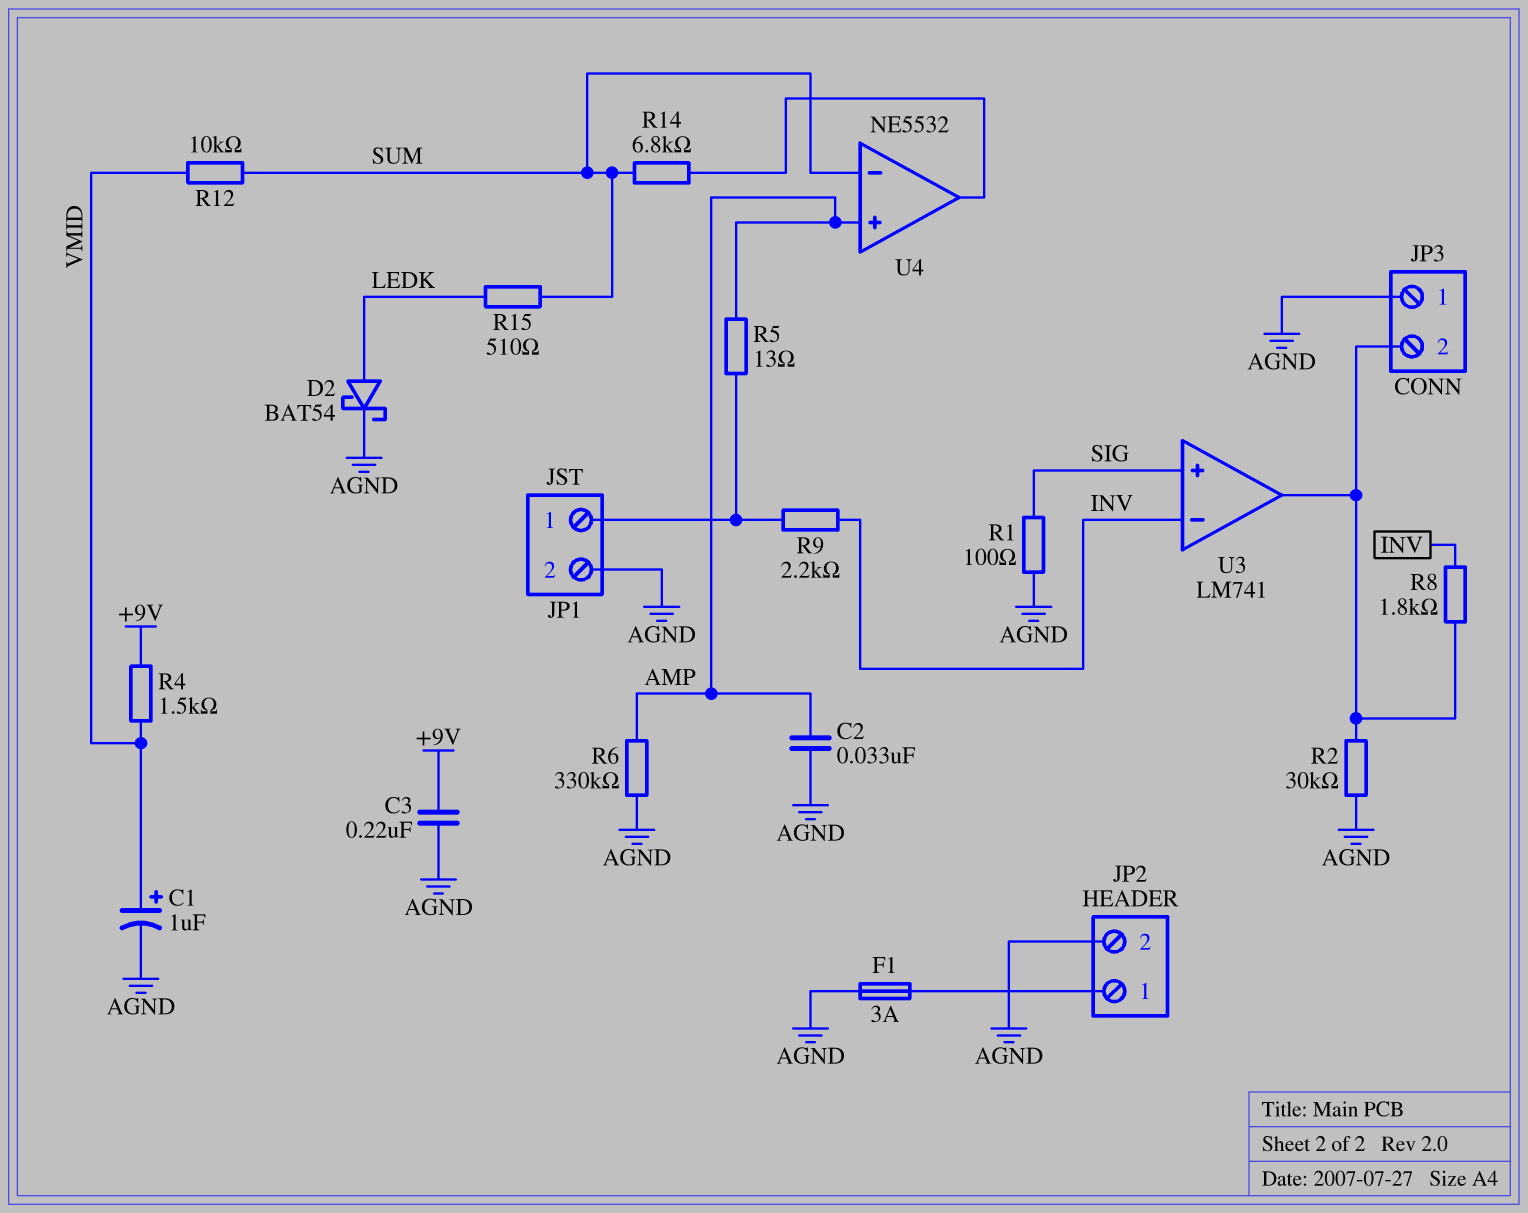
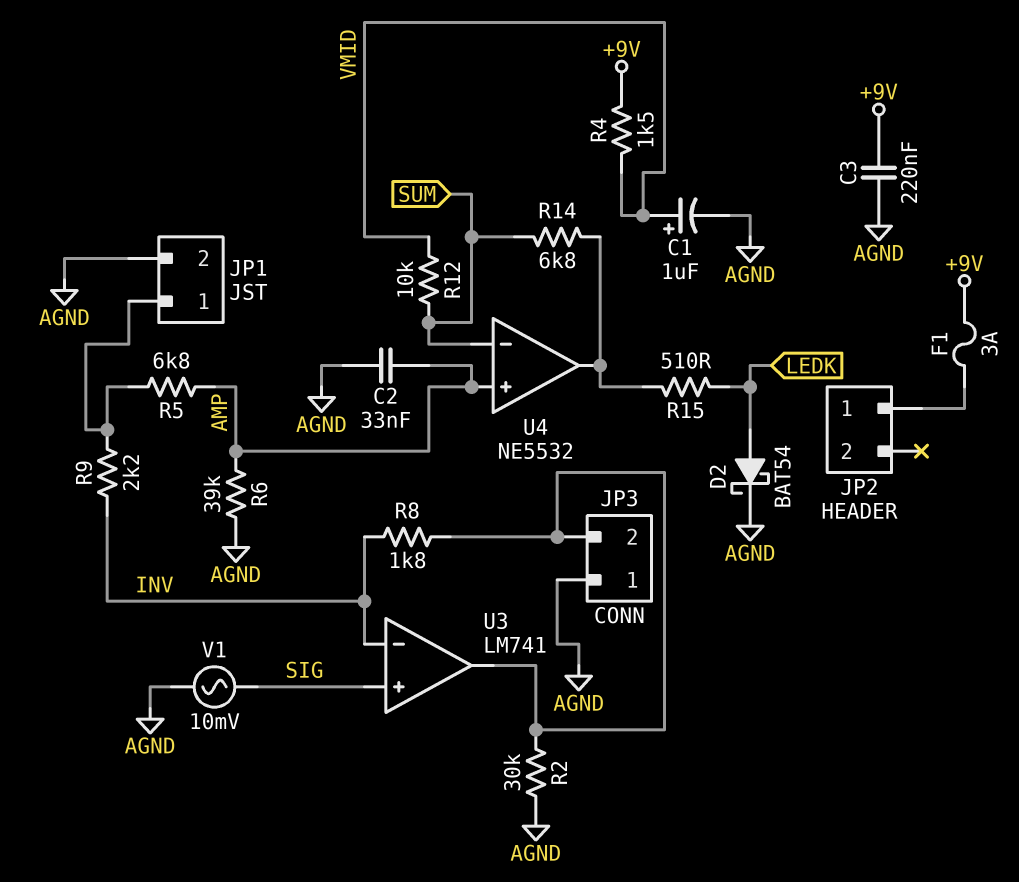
F1: 3A (AGND, JP2/1) -> 3A (+9V, JP2/1)
JP2 pin 2: AGND -> none
R1: 100 (AGND, SIG) -> none
R5: 13 (AMP, JP1/1) -> 6.8k (AMP, JP1/1)
R6: 330k (AGND, AMP) -> 39k (AGND, AMP)
R15: 510 (LEDK, SUM) -> 510 (LEDK, U4/out)
V1: none -> AC 10mV (AGND, SIG)

